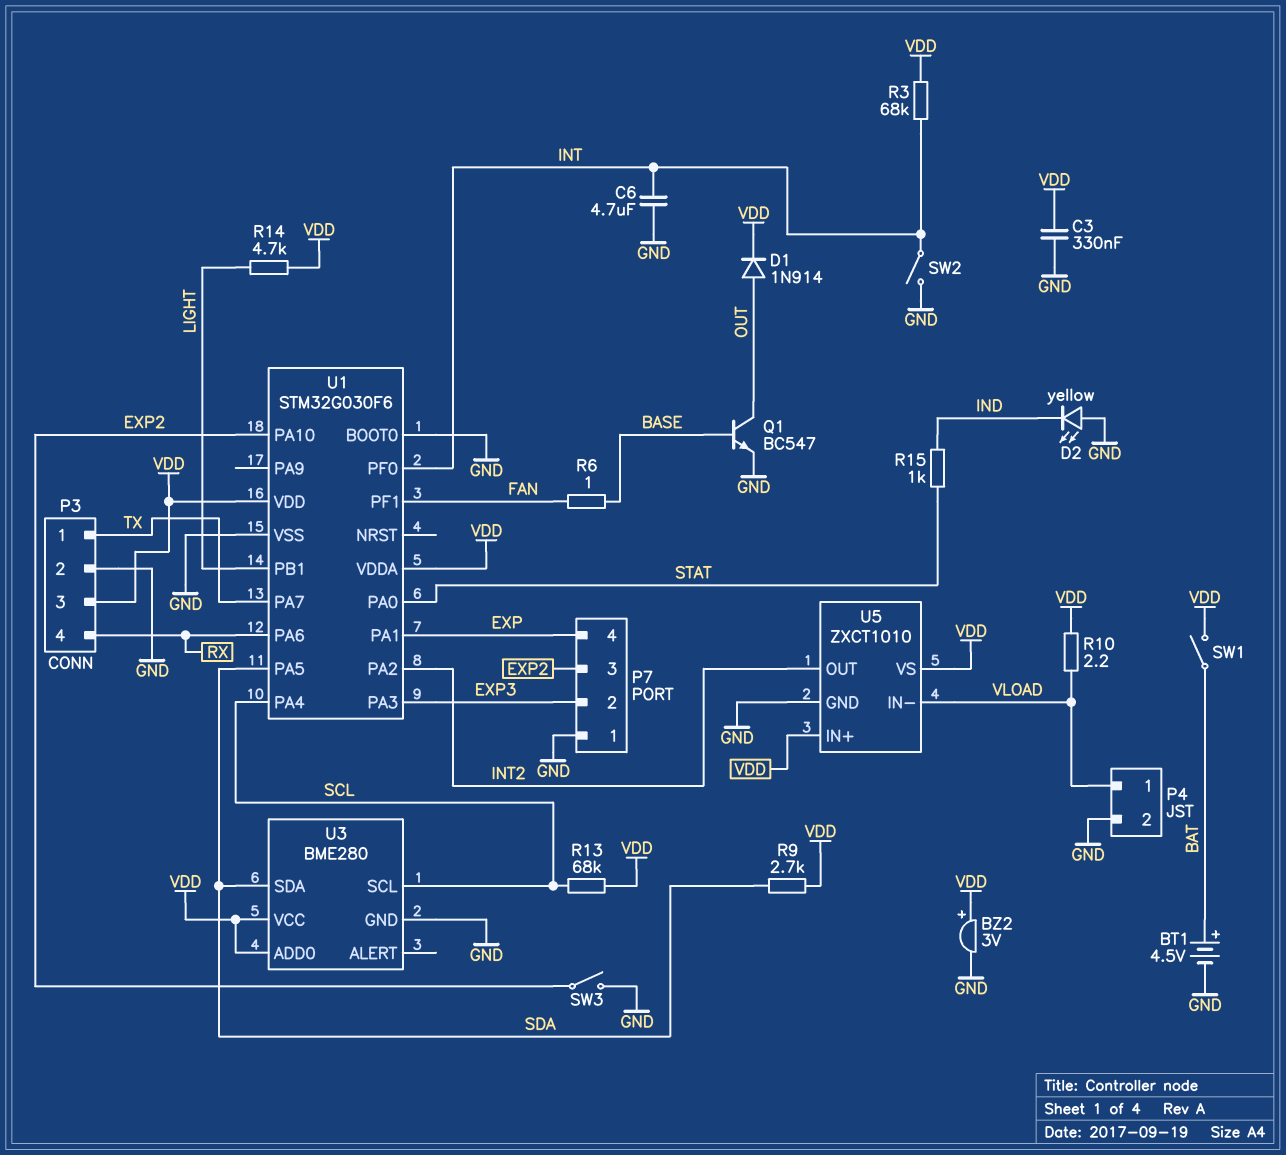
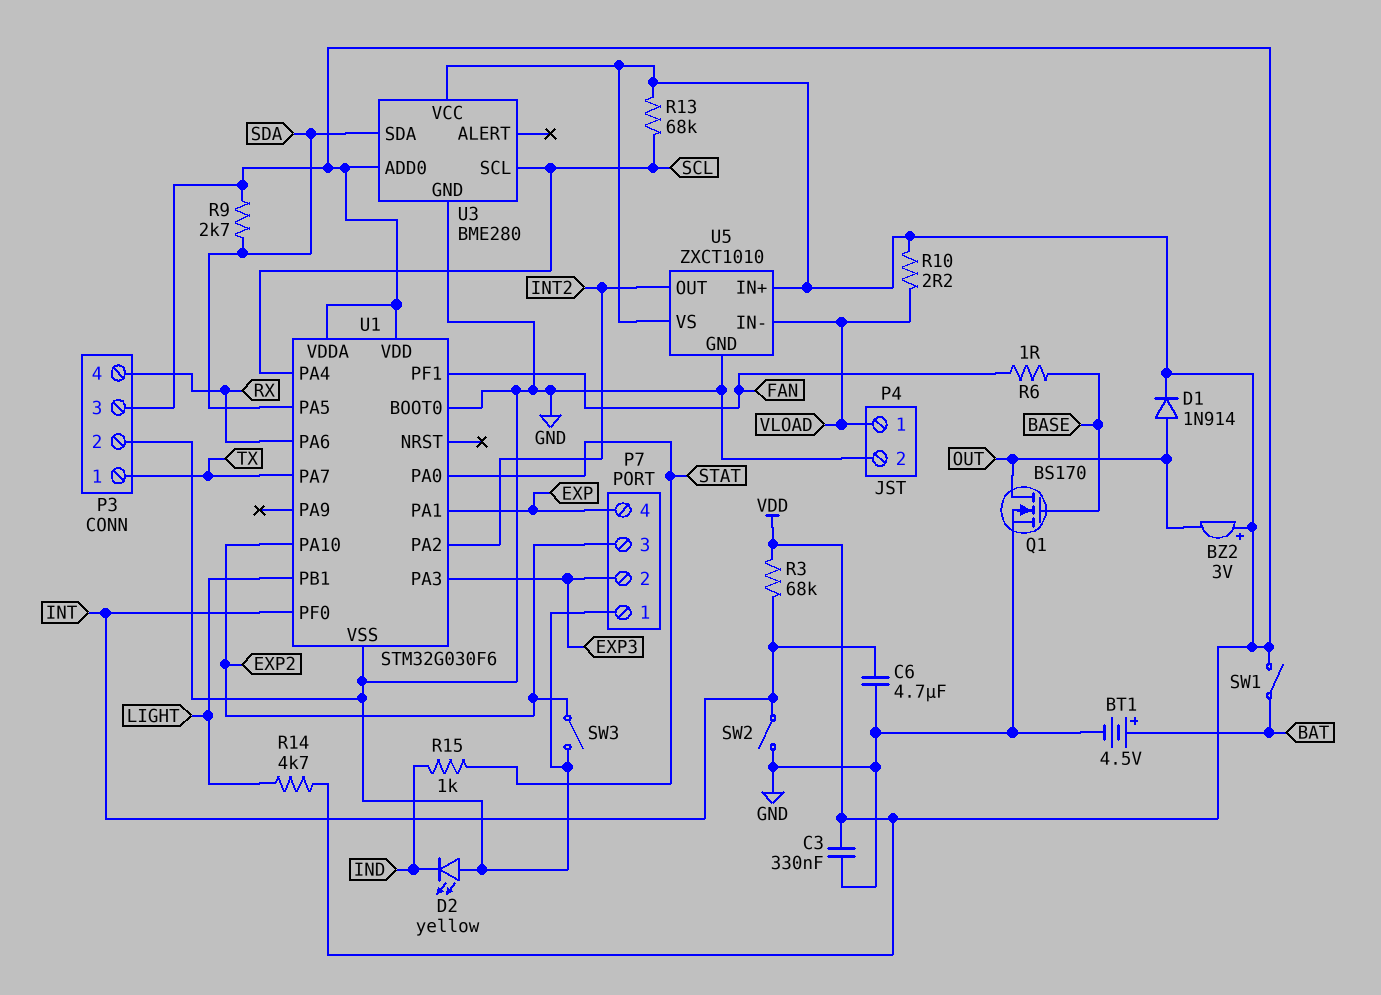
BZ2: buzzer 3V (plus VDD, minus GND) -> buzzer 3V (plus VDD, minus OUT)
Q1: NPN BC547 (B BASE, C OUT, E GND) -> NMOS BS170 (G BASE, D OUT, S GND)

